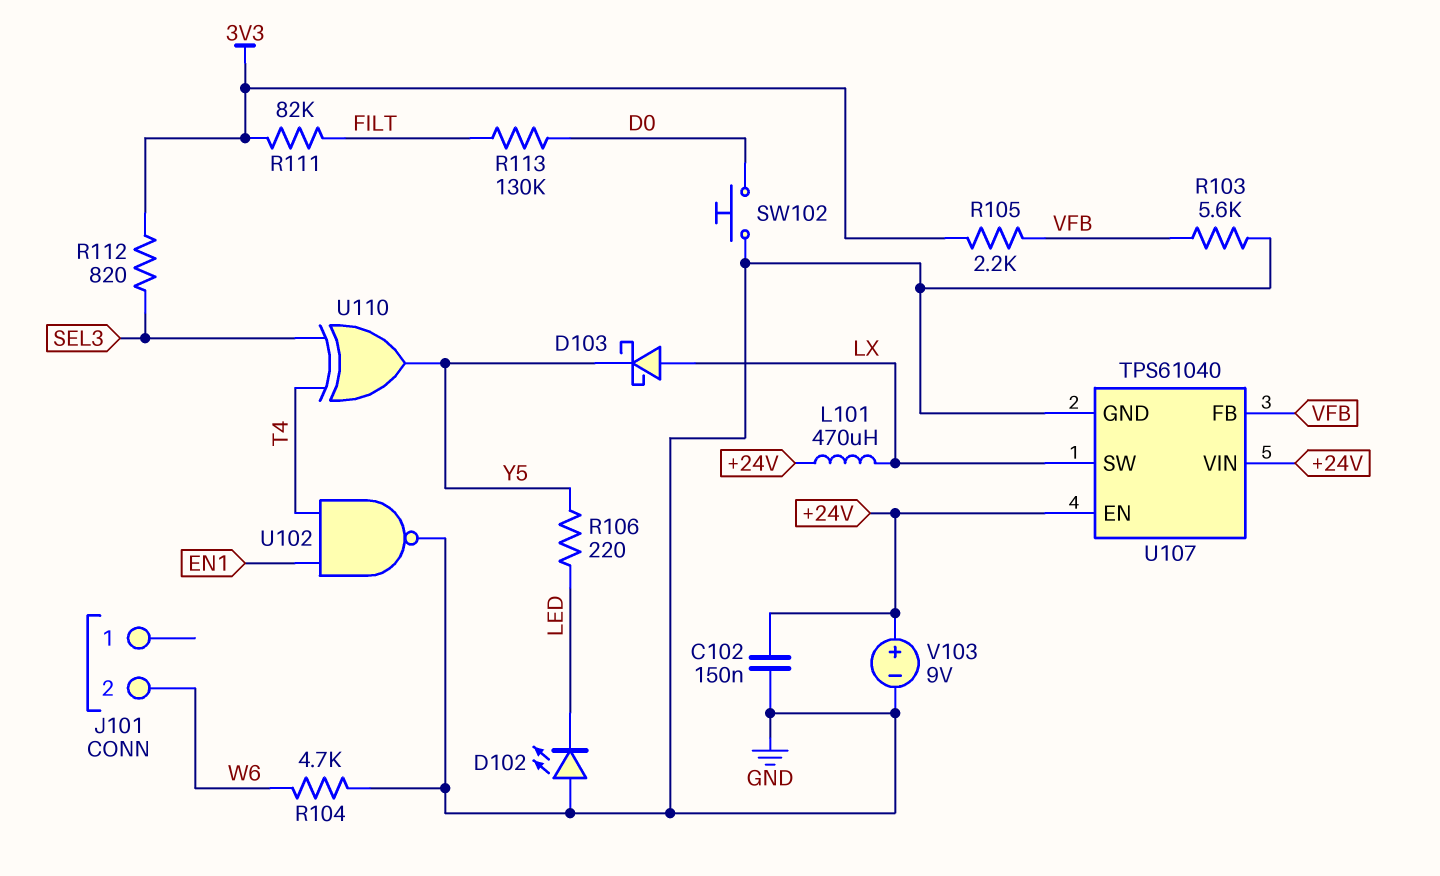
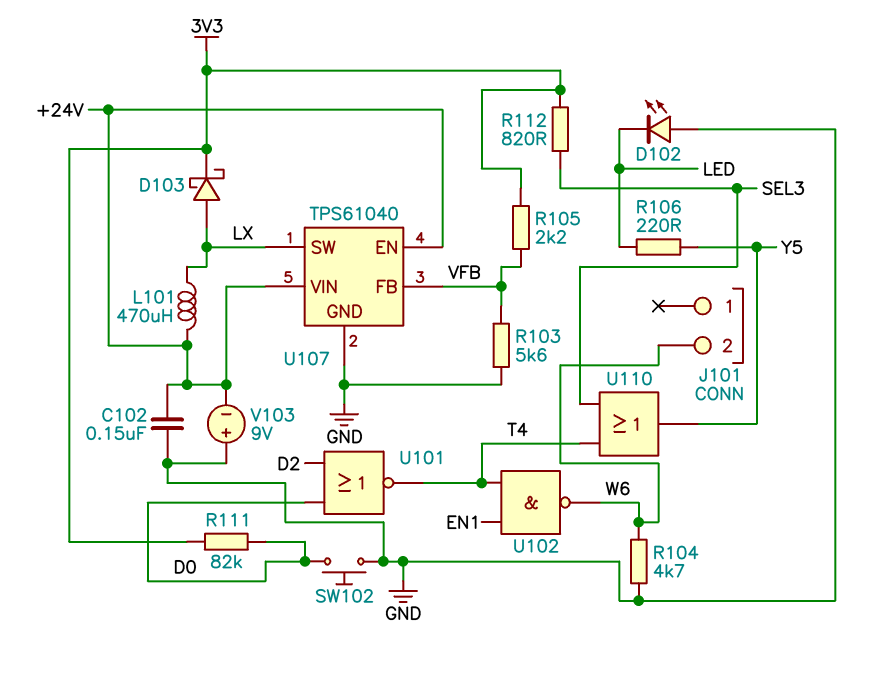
D103: schottky (A LX, K Y5) -> schottky (A LX, K 3V3)
R111: 82k (3V3, FILT) -> 82k (3V3, D0)
R113: 130k (D0, FILT) -> none
U101: none -> NOR (in D0, in D2, out T4)
U102: NAND (in EN1, in T4, out GND) -> NAND (in EN1, in T4, out W6)
U110: XOR (in SEL3, in T4, out Y5) -> OR (in SEL3, in T4, out Y5)
V103: 9V (plus +24V, minus GND) -> 9V (plus GND, minus +24V)

